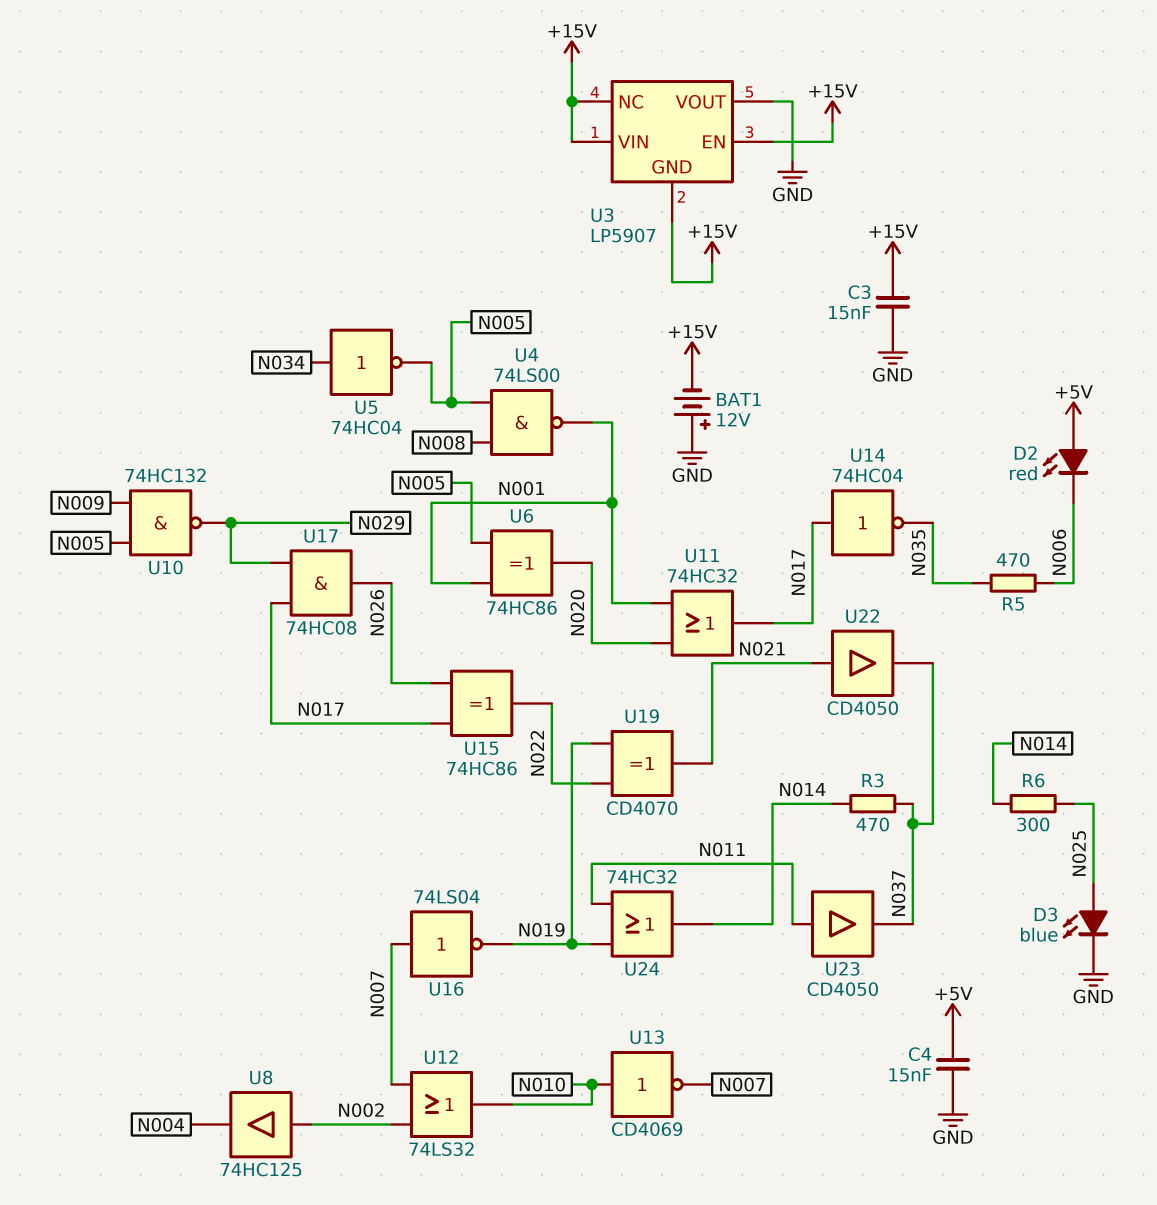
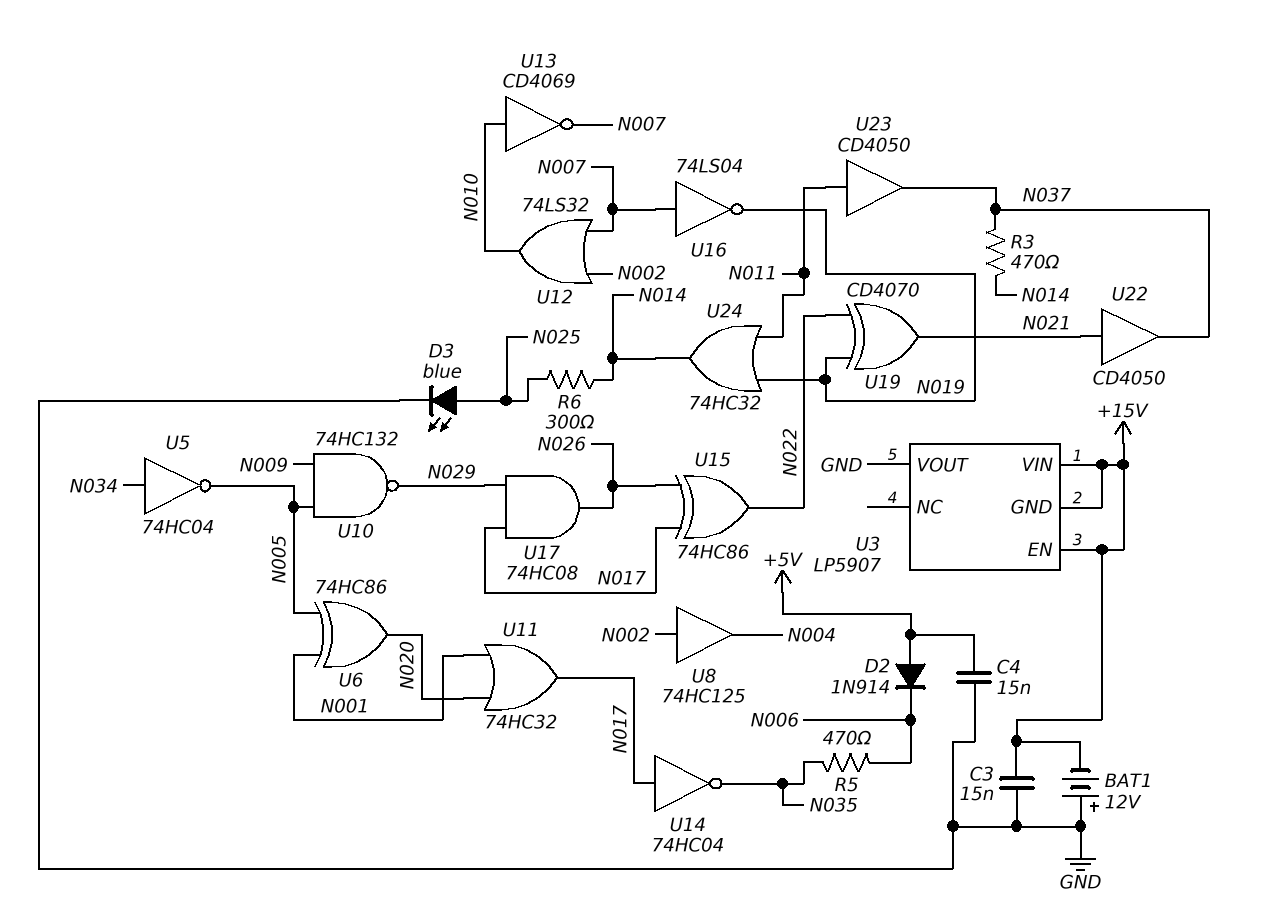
D2: LED red (A +5V, K N006) -> diode 1N914 (A +5V, K N006)
U3 pin NC: +15V -> none
U4: NAND 74LS00 (in N005, in N008, out N001) -> none

